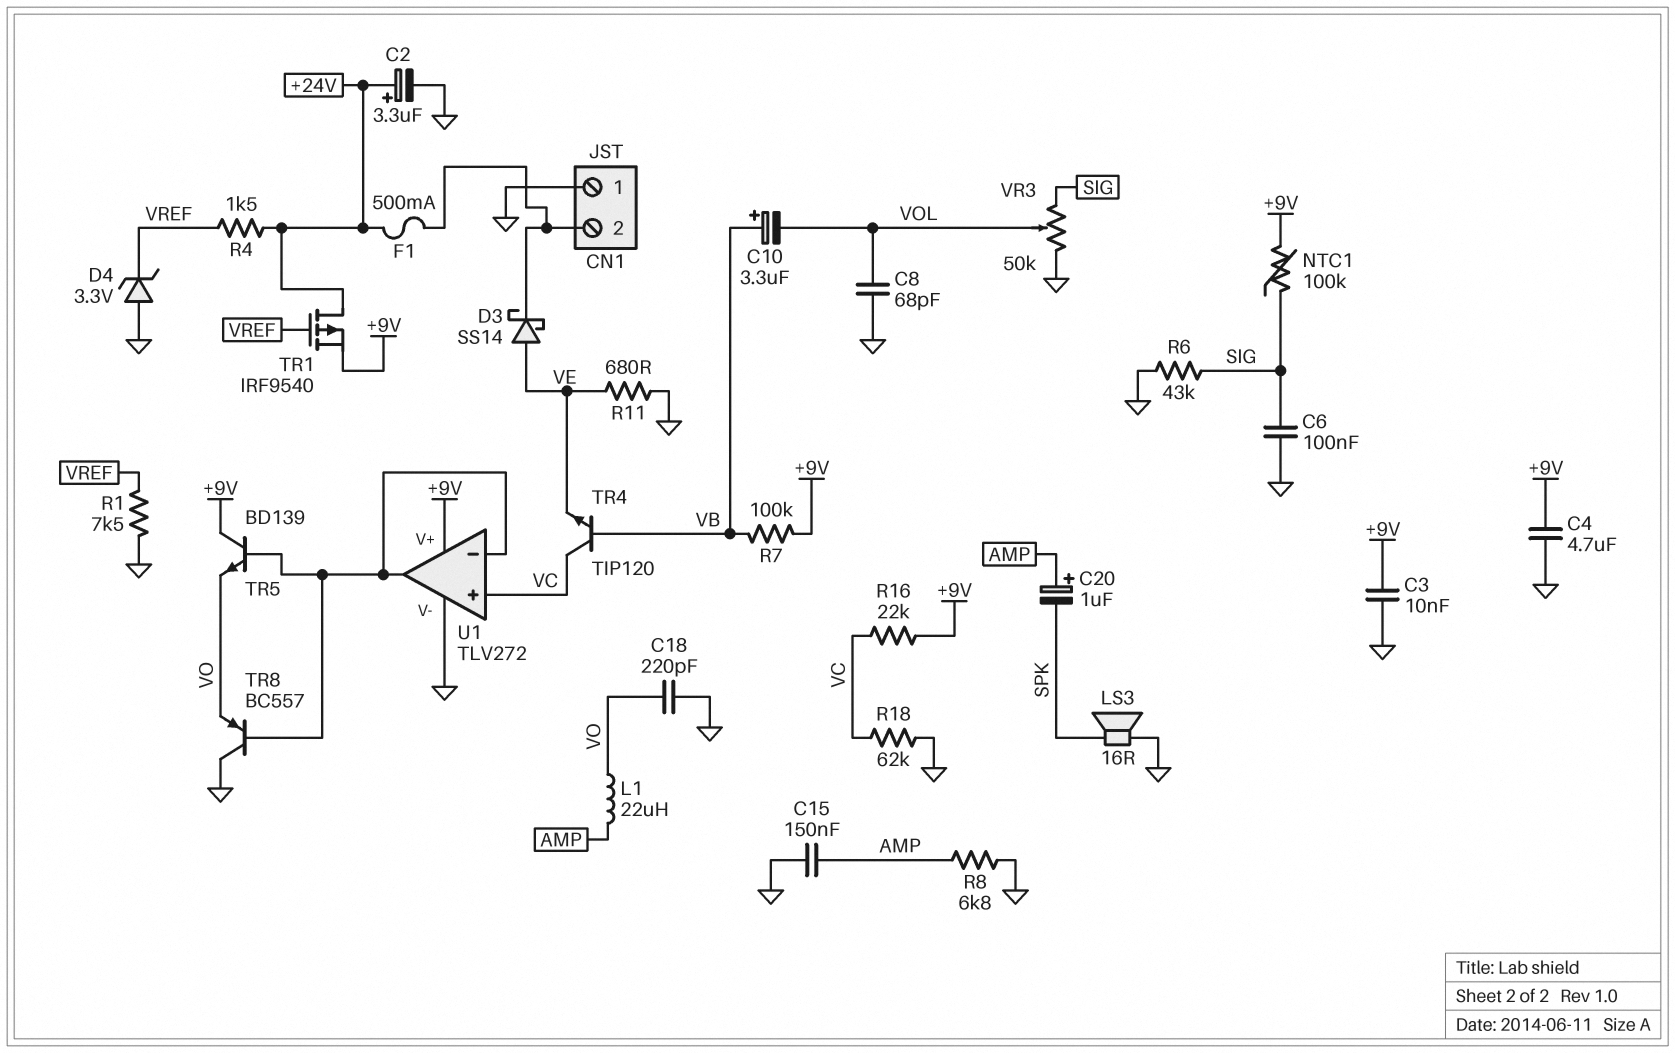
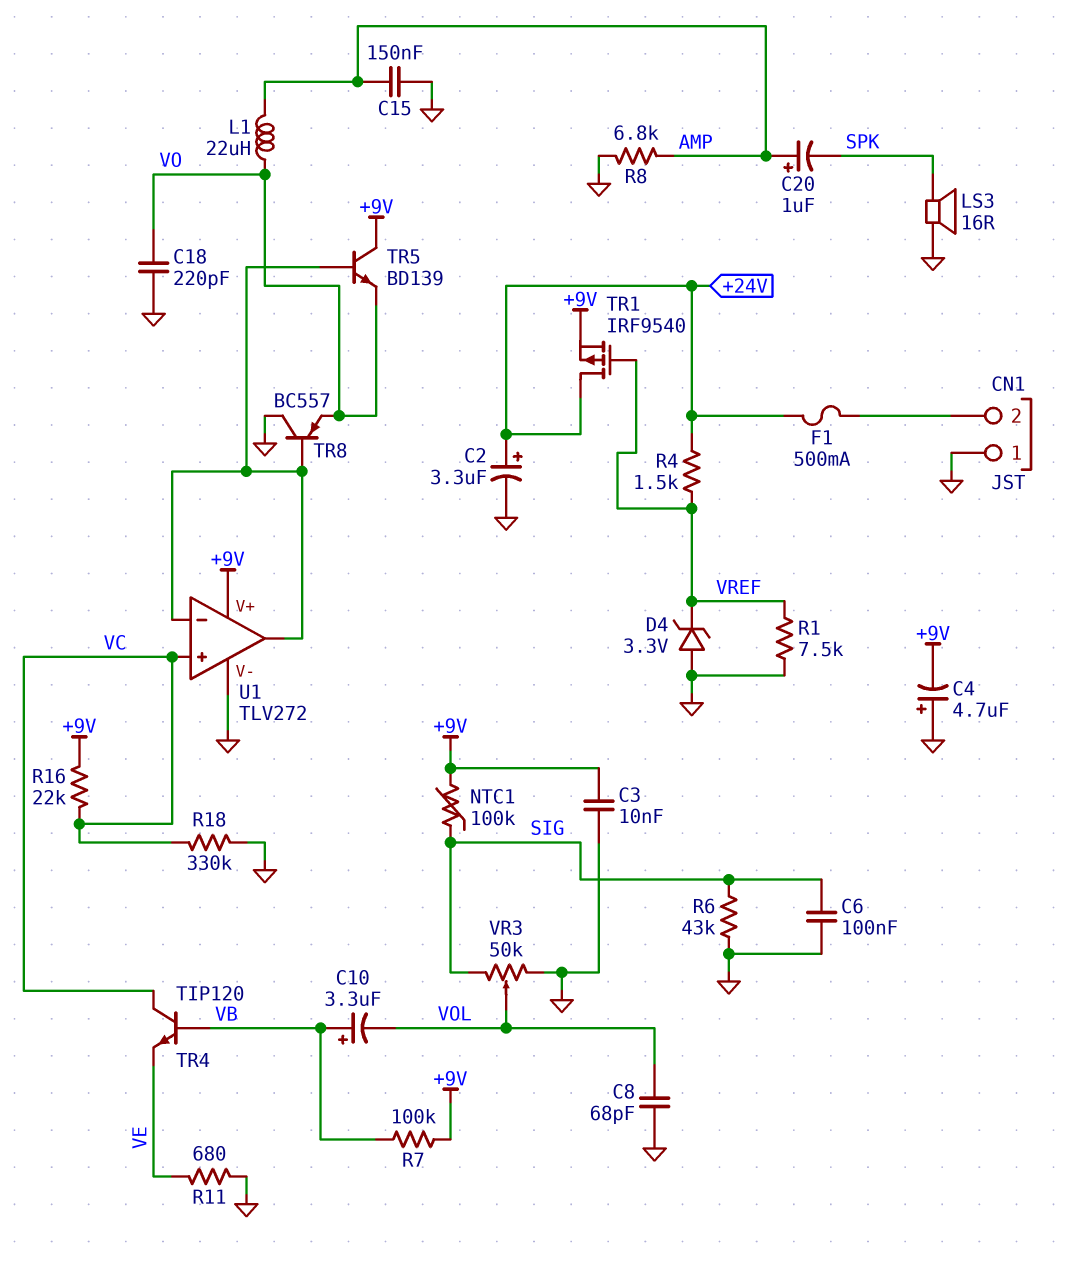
C4: 4.7uF (+9V, GND) -> 4.7uF (plus GND, minus +9V)
D3: schottky SS14 (A VE, K CN1/2) -> none
R18: 62k (GND, VC) -> 330k (GND, VC)

